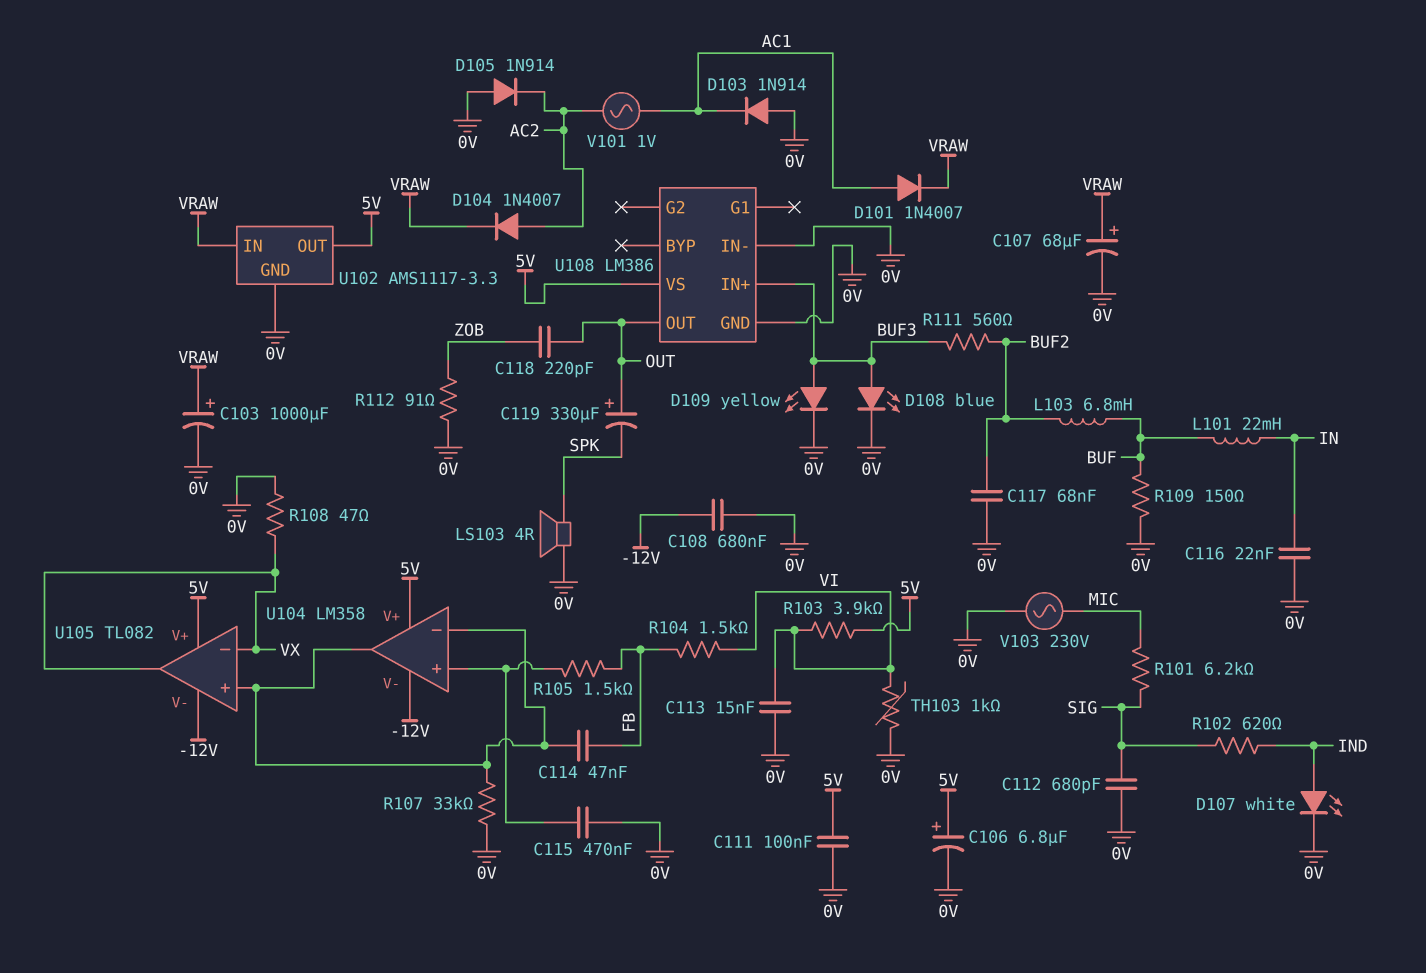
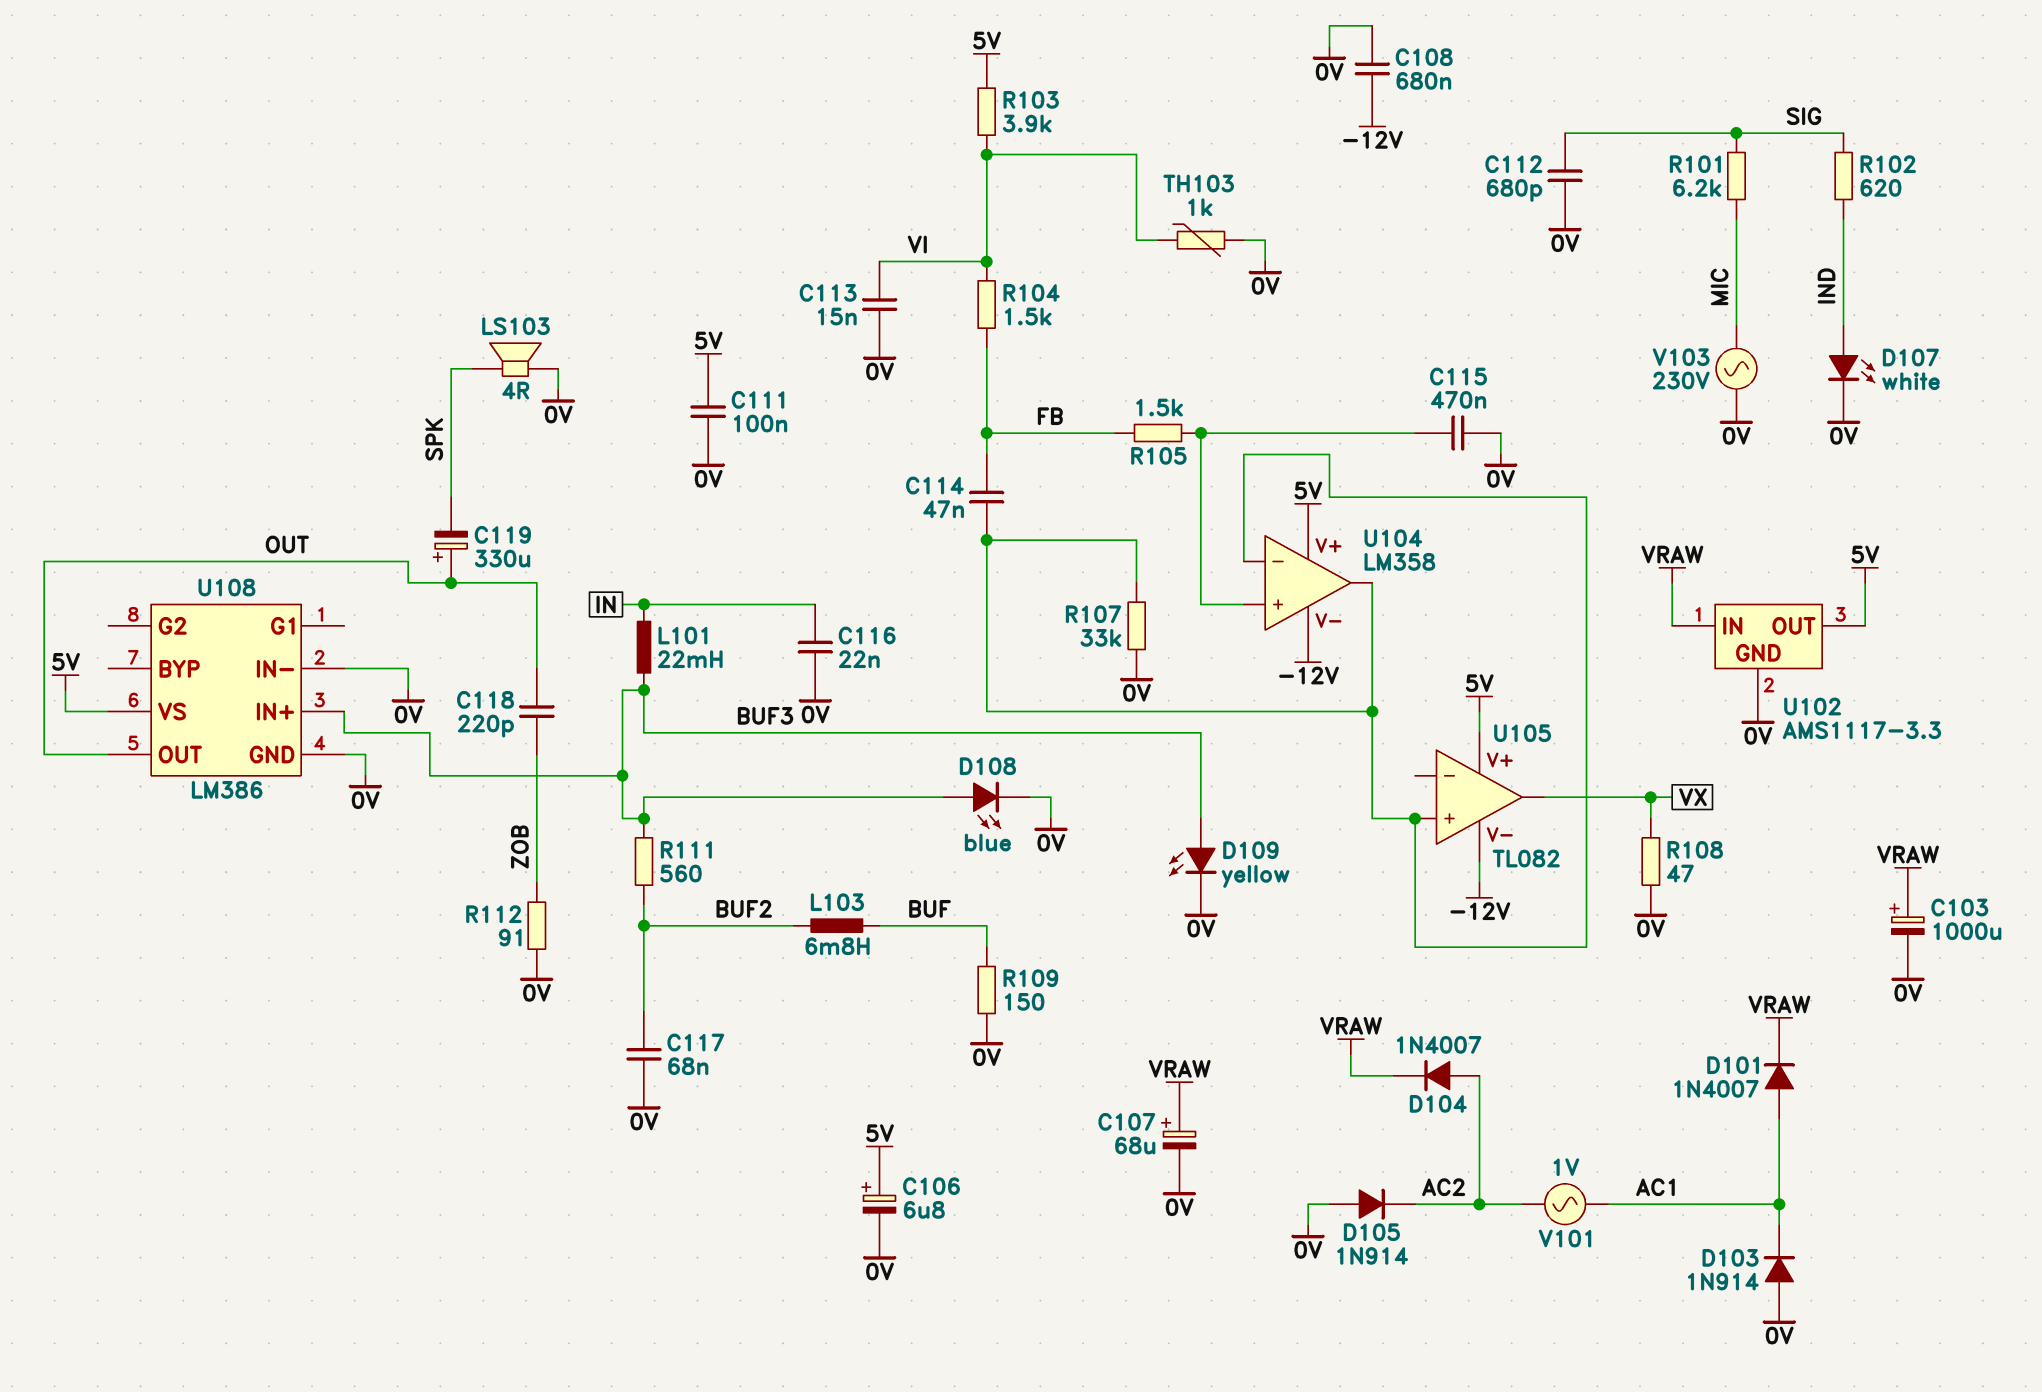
L101: 22mH (BUF, IN) -> 22mH (BUF3, IN)
U105 pin in-: VX -> none

